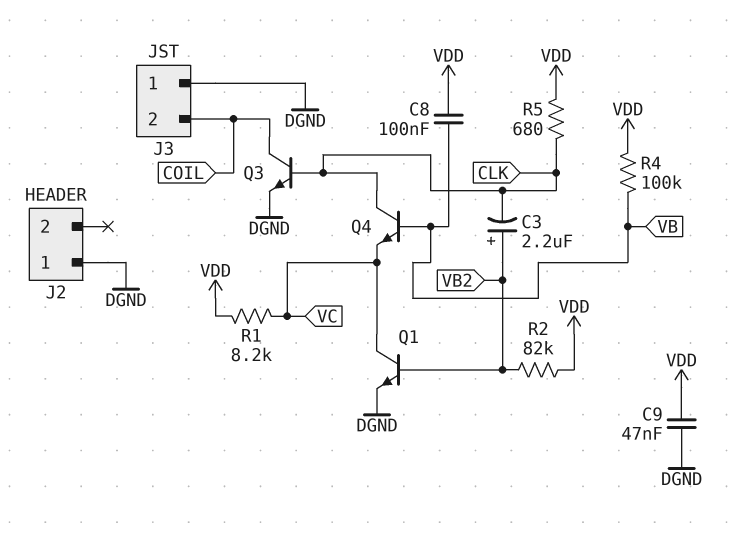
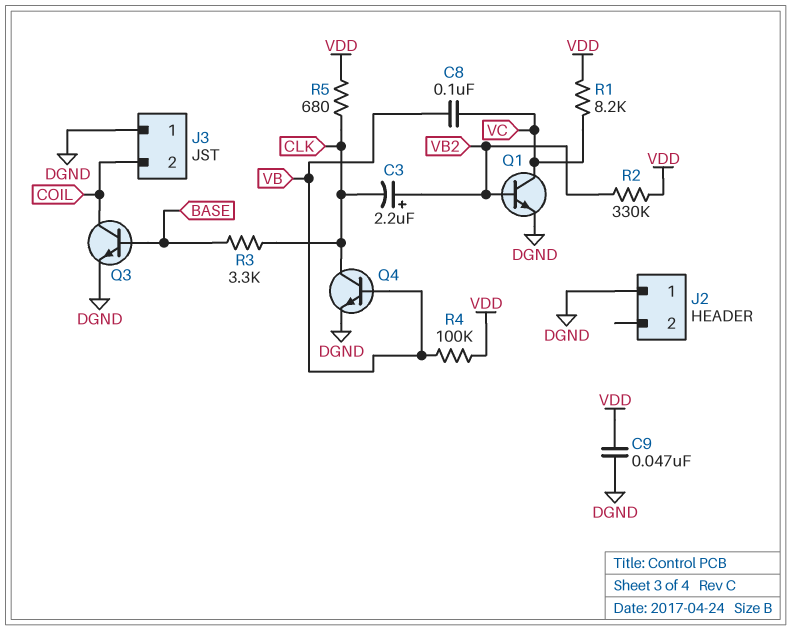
C8: 100nF (VB, VDD) -> 100nF (VB, VC)
Q3: NPN (B CLK, C COIL, E DGND) -> NPN (B BASE, C COIL, E DGND)
Q4: NPN (B VB, C CLK, E VC) -> NPN (B VB, C CLK, E DGND)
R2: 82k (VB2, VDD) -> 330k (VB2, VDD)
R3: none -> 3.3k (BASE, CLK)

